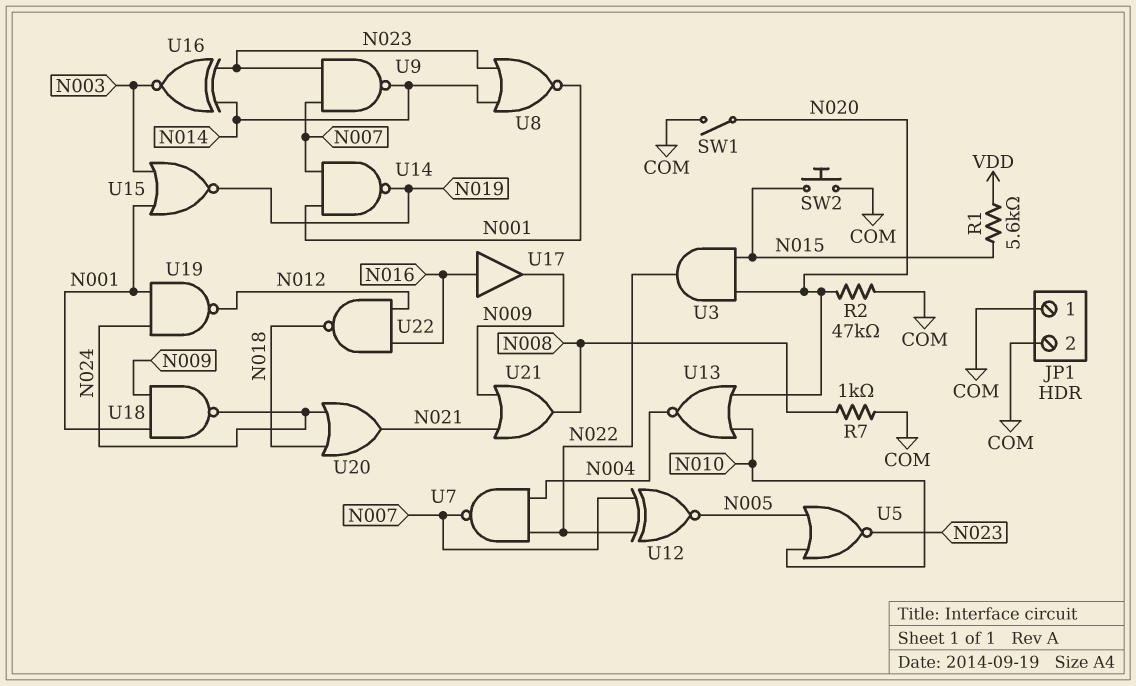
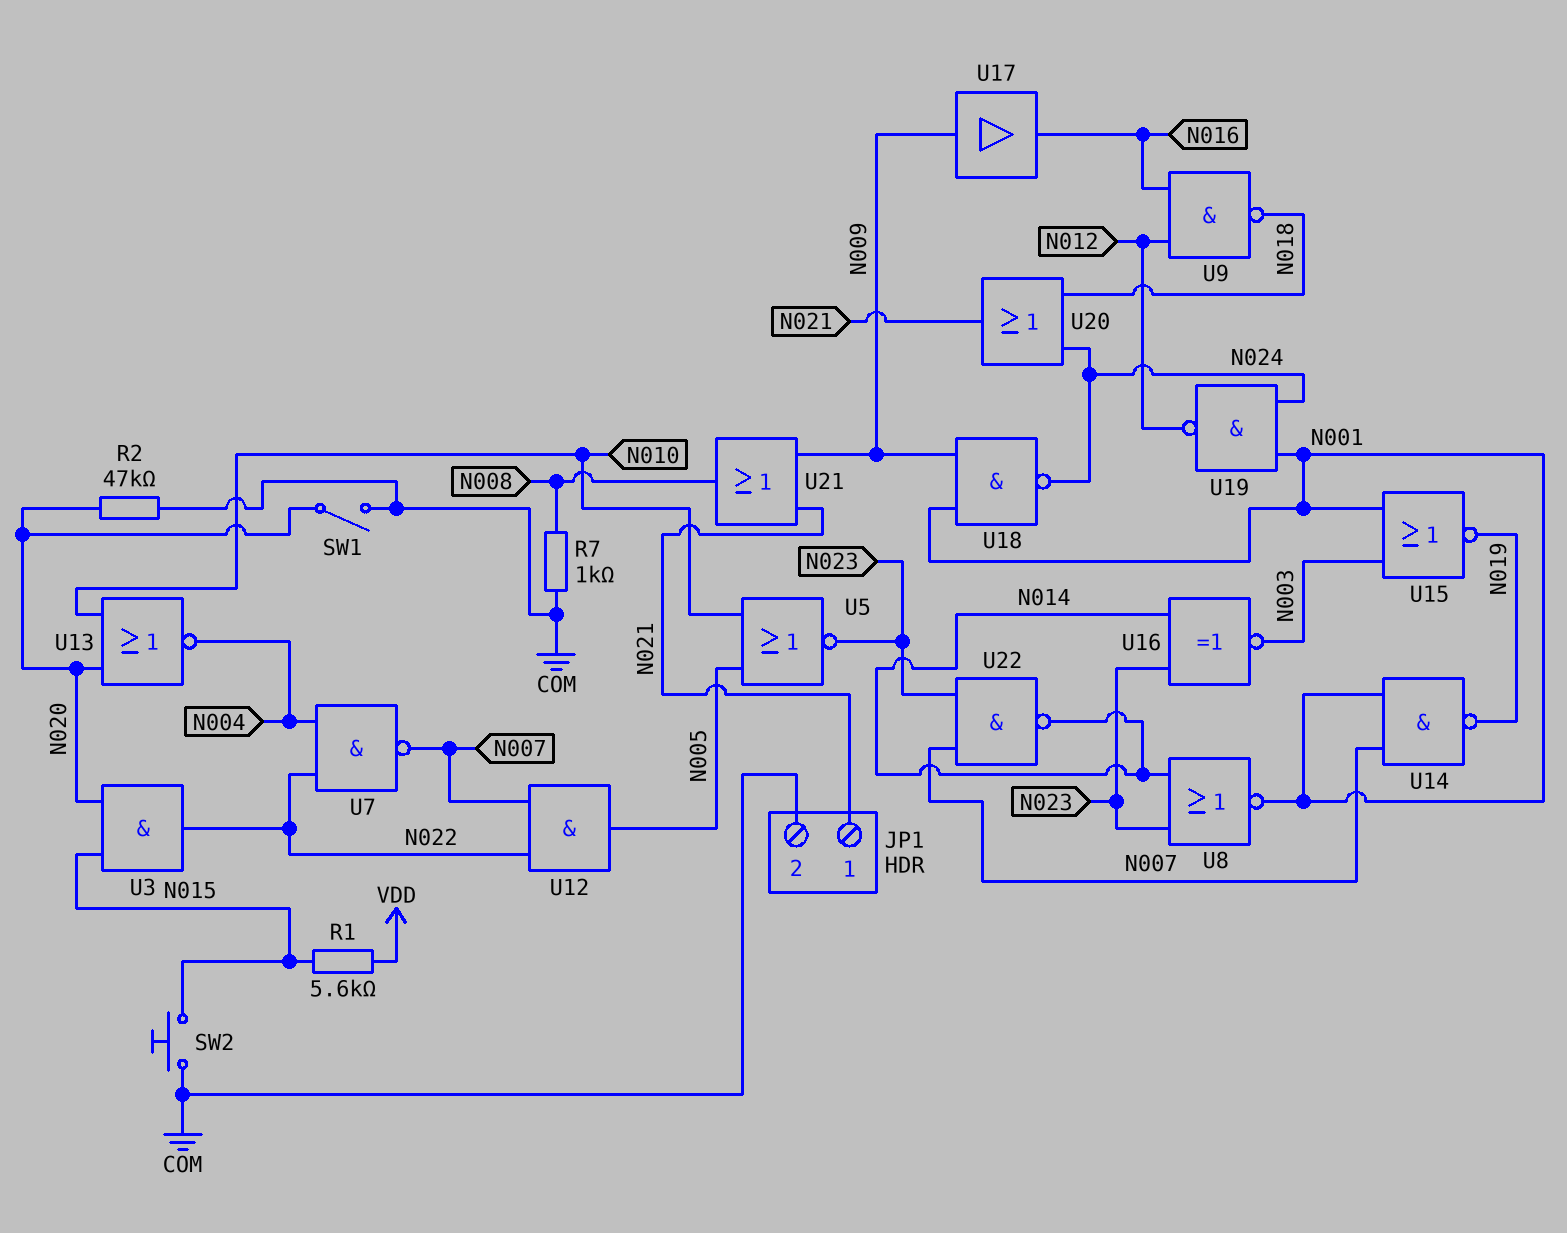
JP1 pin 1: COM -> N021
U9: NAND (in N007, in N023, out N014) -> NAND (in N012, in N016, out N018)
U12: XNOR (in N007, in N022, out N005) -> AND (in N007, in N022, out N005)
U17: buffer (in N016, out N009) -> buffer (in N009, out N016)
U22: NAND (in N012, in N016, out N018) -> NAND (in N007, in N023, out N014)

